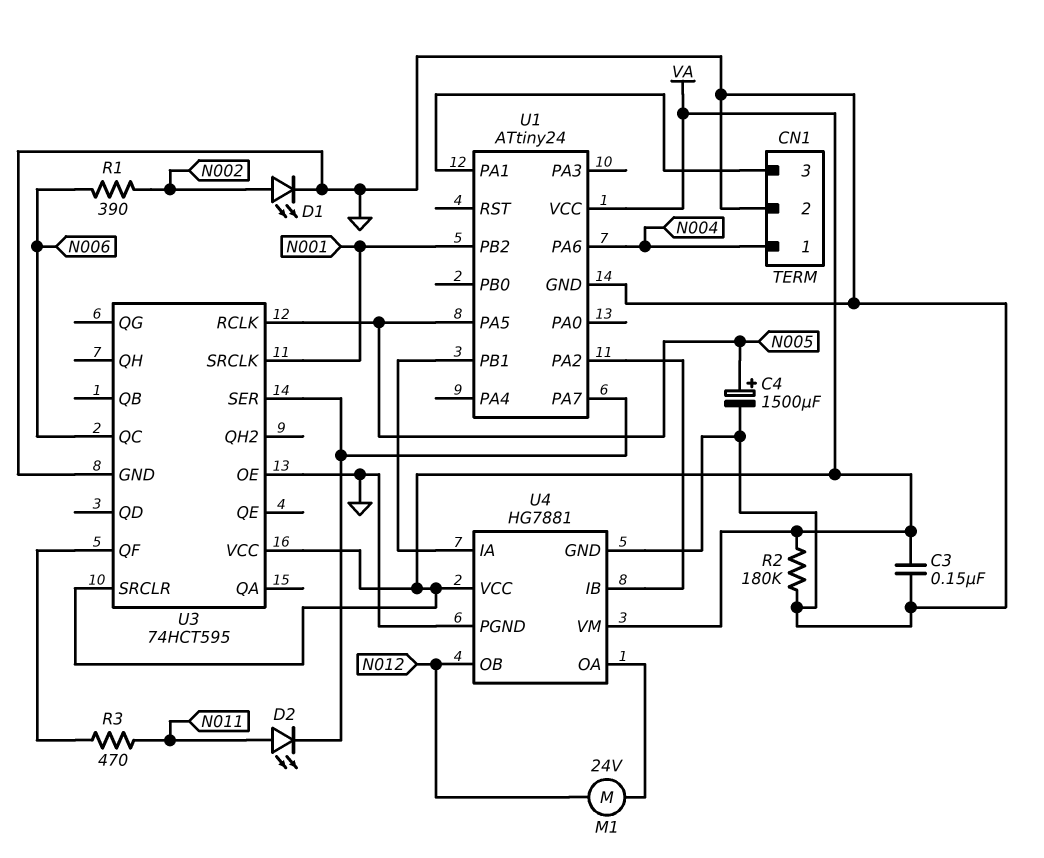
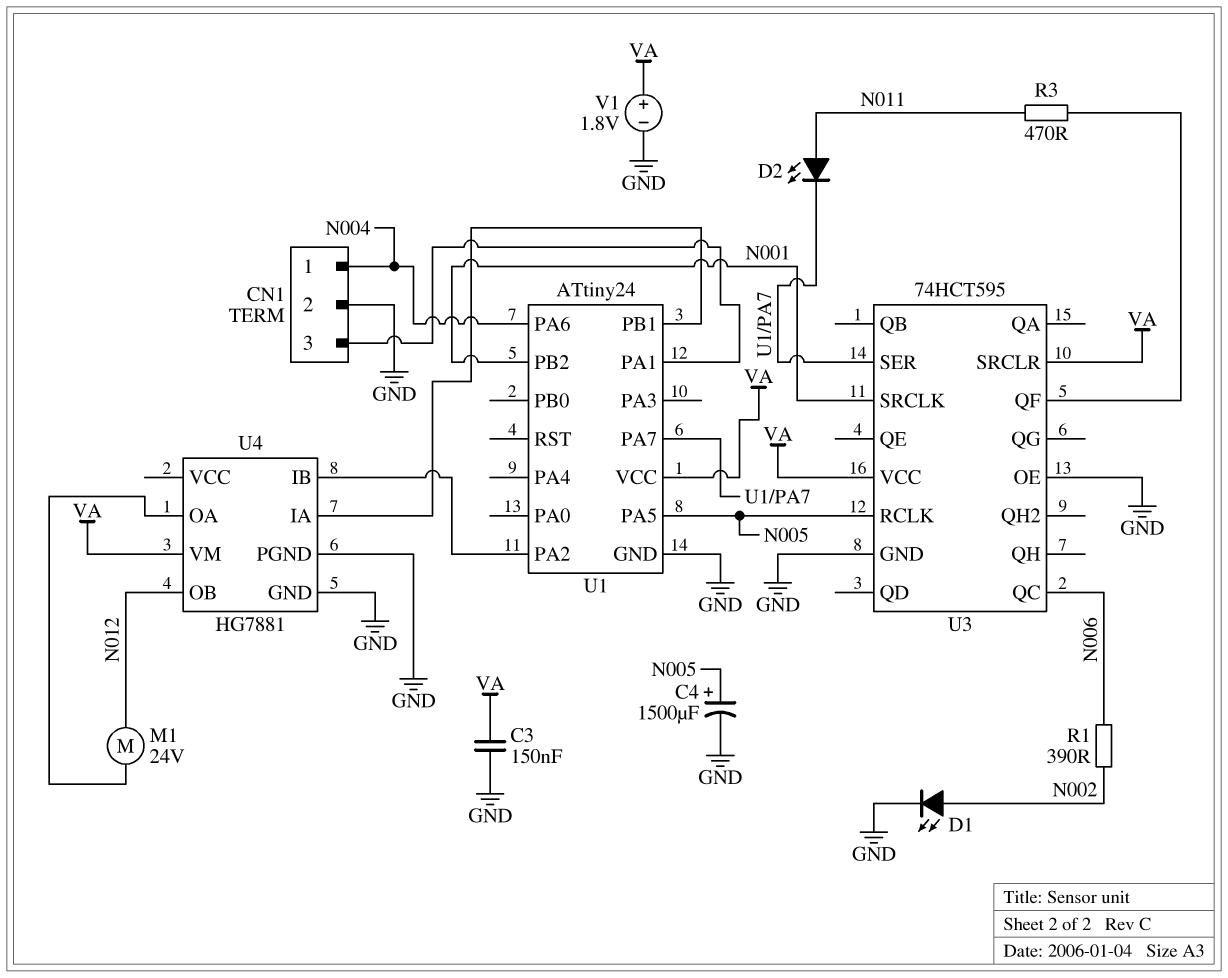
R2: 180k (GND, VA) -> none
U4 pin VCC: VA -> none
V1: none -> 1.8V (plus VA, minus GND)

